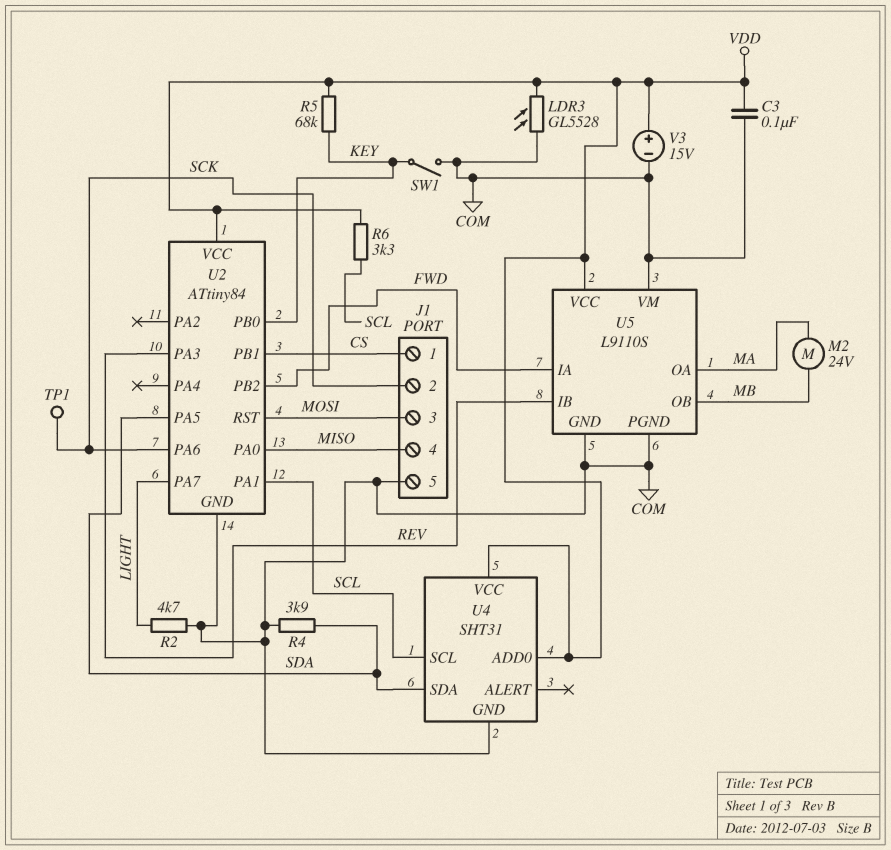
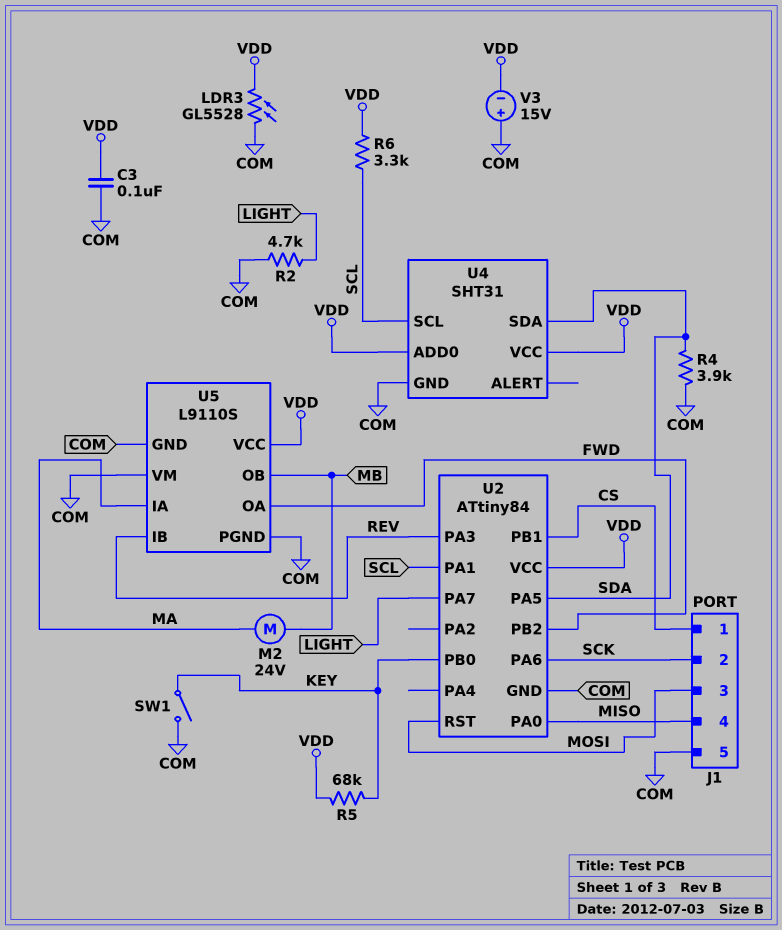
TP1: test point (SCK) -> none
U5 pin IA: FWD -> MA
U5 pin OA: MA -> FWD
V3: 15V (plus VDD, minus COM) -> 15V (plus COM, minus VDD)

